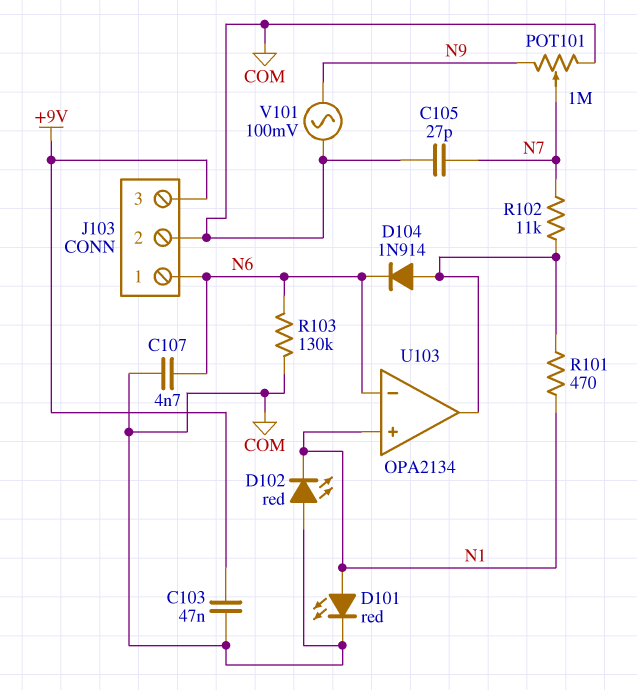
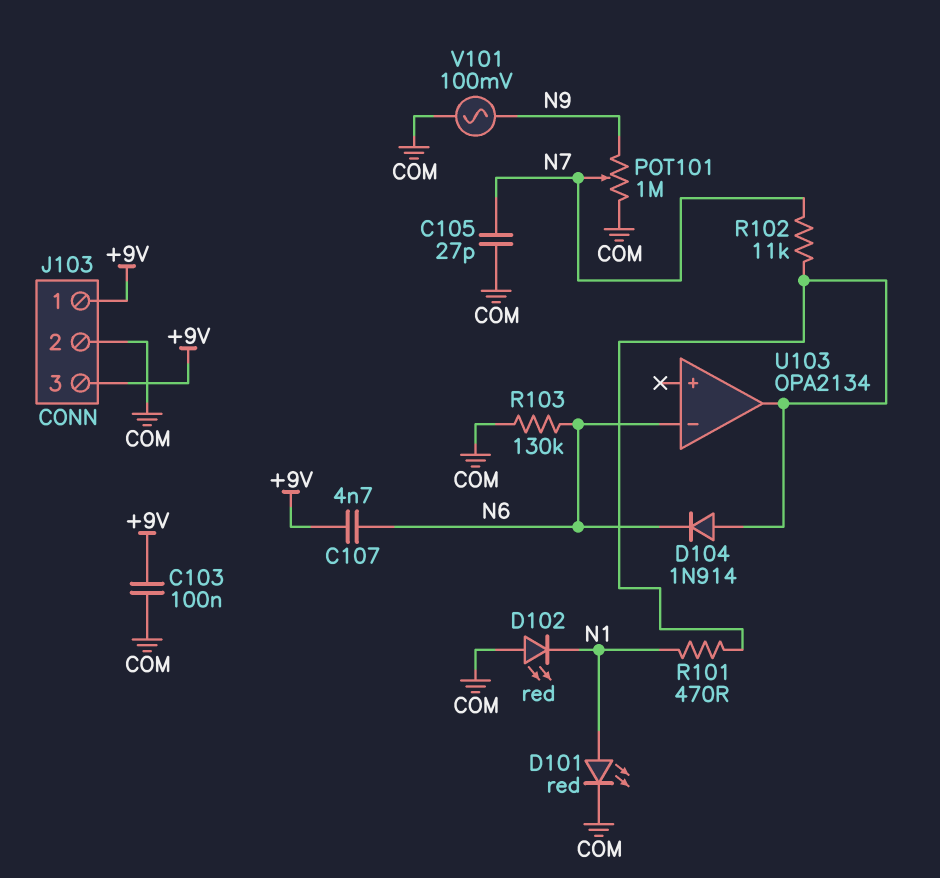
C103: 47nF (+9V, COM) -> 100nF (+9V, COM)
C107: 4.7nF (COM, N6) -> 4.7nF (+9V, N6)
J103 pin 1: N6 -> +9V
U103 pin in+: N1 -> none

